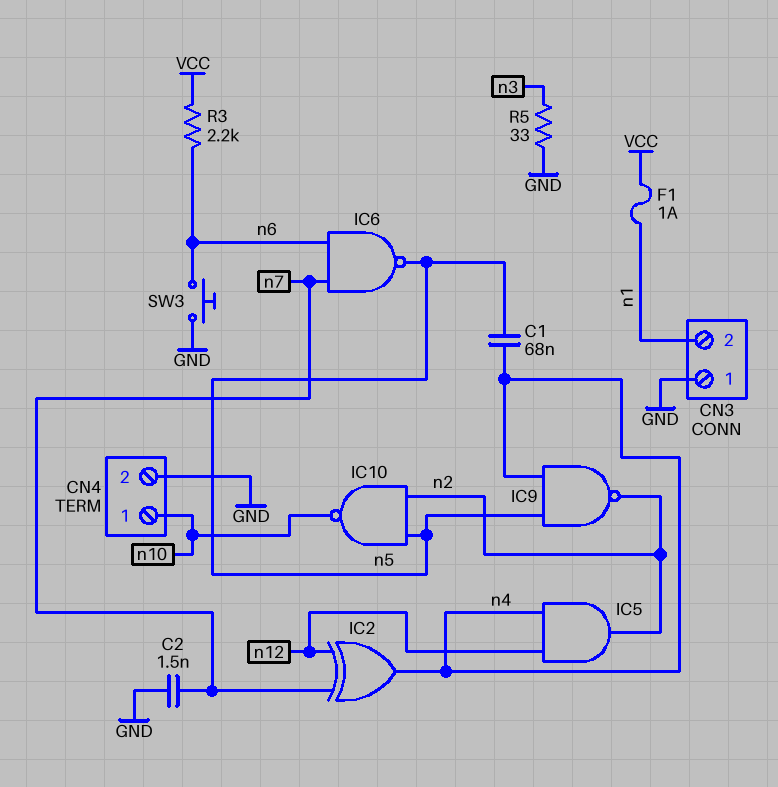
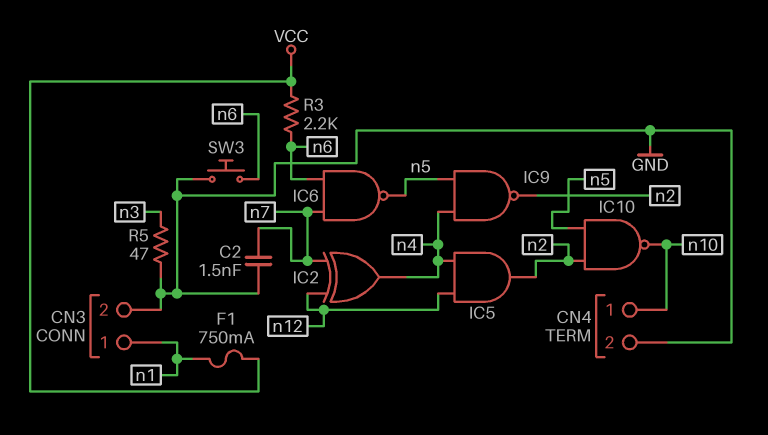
C1: 68nF (n4, n5) -> none
CN3 pin 1: GND -> n1
CN3 pin 2: n1 -> GND
F1: 1A (VCC, n1) -> 750mA (VCC, n1)
R5: 33 (GND, n3) -> 47 (GND, n3)

